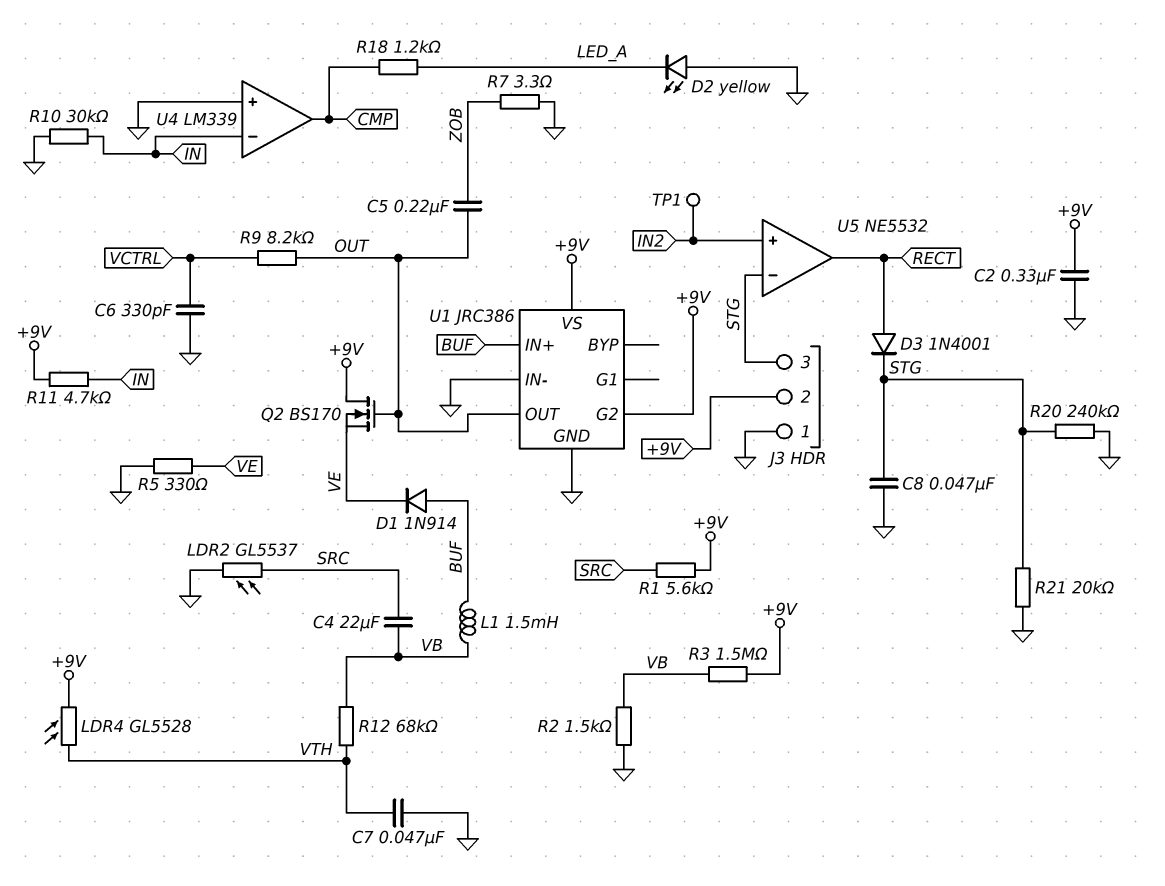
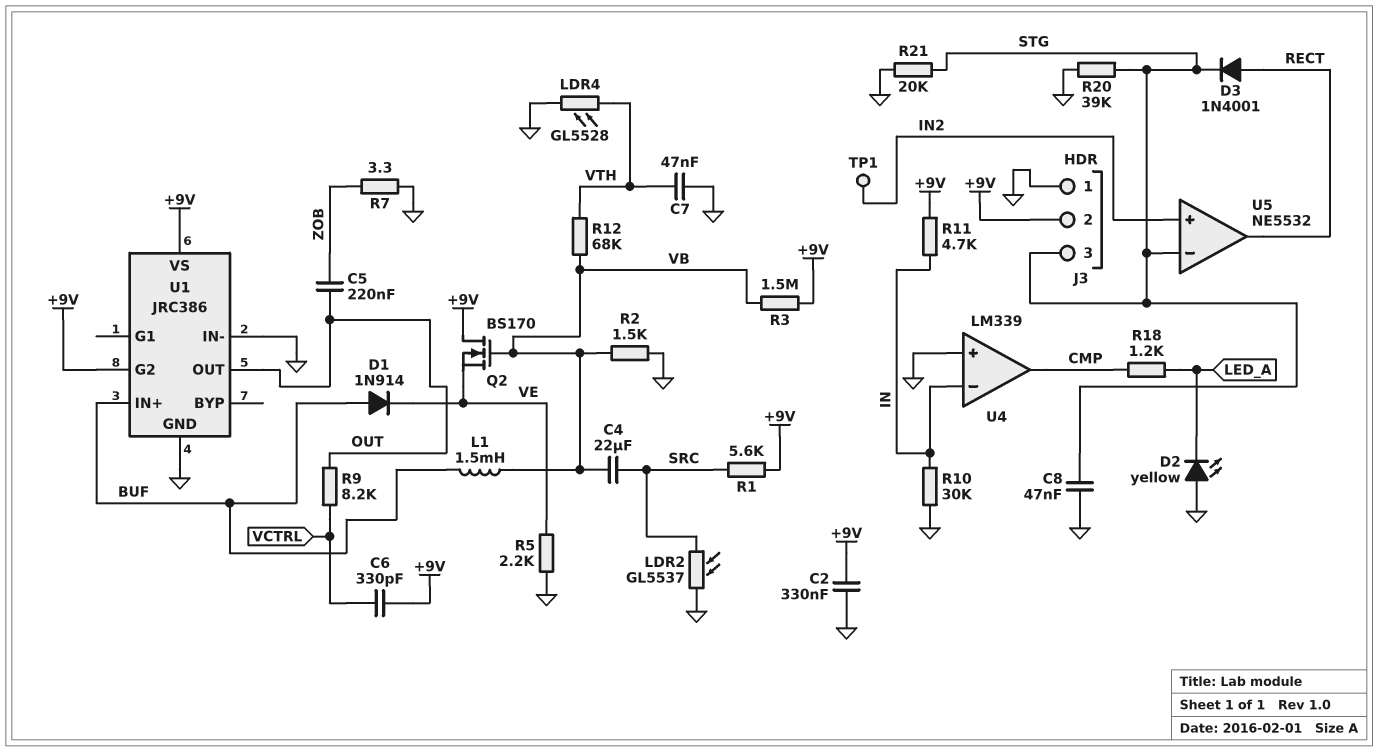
C6: 330pF (GND, VCTRL) -> 330pF (+9V, VCTRL)
LDR4: GL5528 (+9V, VTH) -> GL5528 (GND, VTH)
Q2: NMOS BS170 (G OUT, D +9V, S VE) -> NMOS BS170 (G VB, D +9V, S VE)
R5: 330 (GND, VE) -> 2.2k (GND, VE)
R20: 240k (GND, STG) -> 39k (GND, STG)

